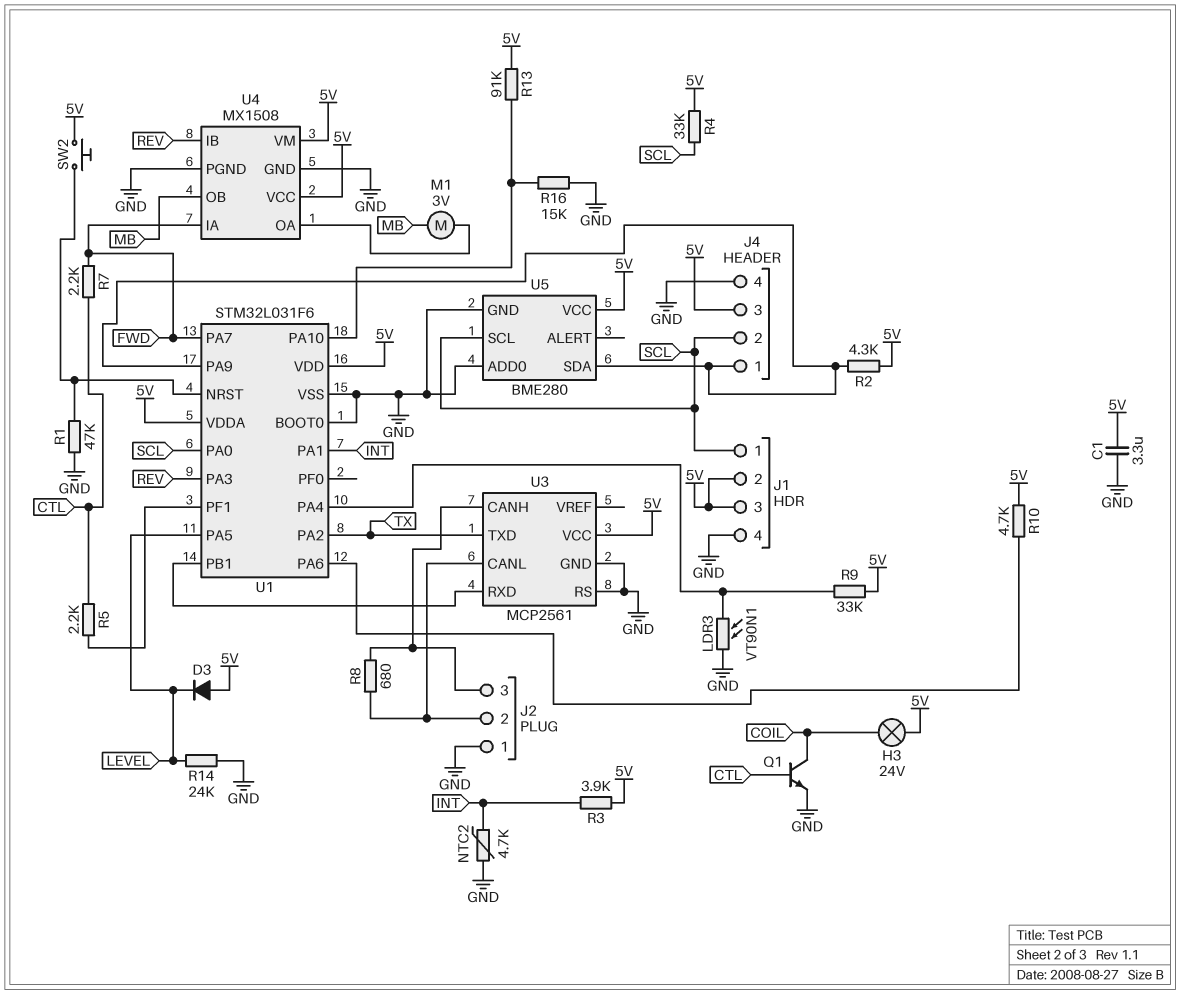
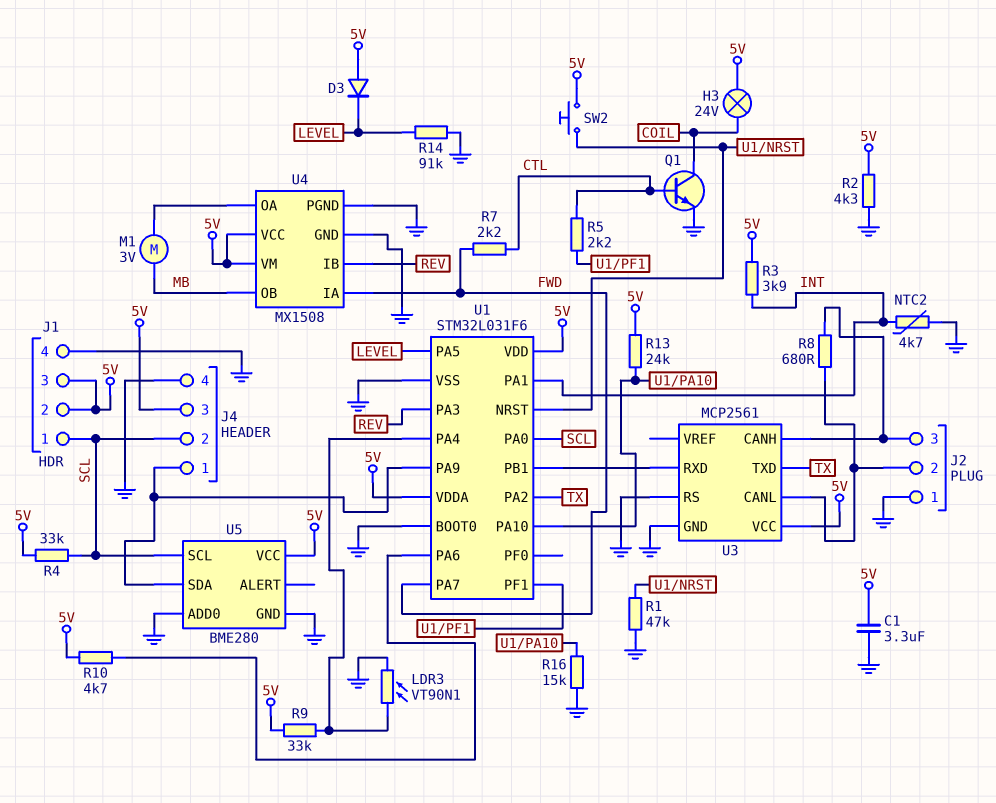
R2: 4.3k (5V, J4/1) -> 4.3k (5V, GND)
R13: 91k (5V, U1/PA10) -> 24k (5V, U1/PA10)
R14: 24k (GND, LEVEL) -> 91k (GND, LEVEL)

